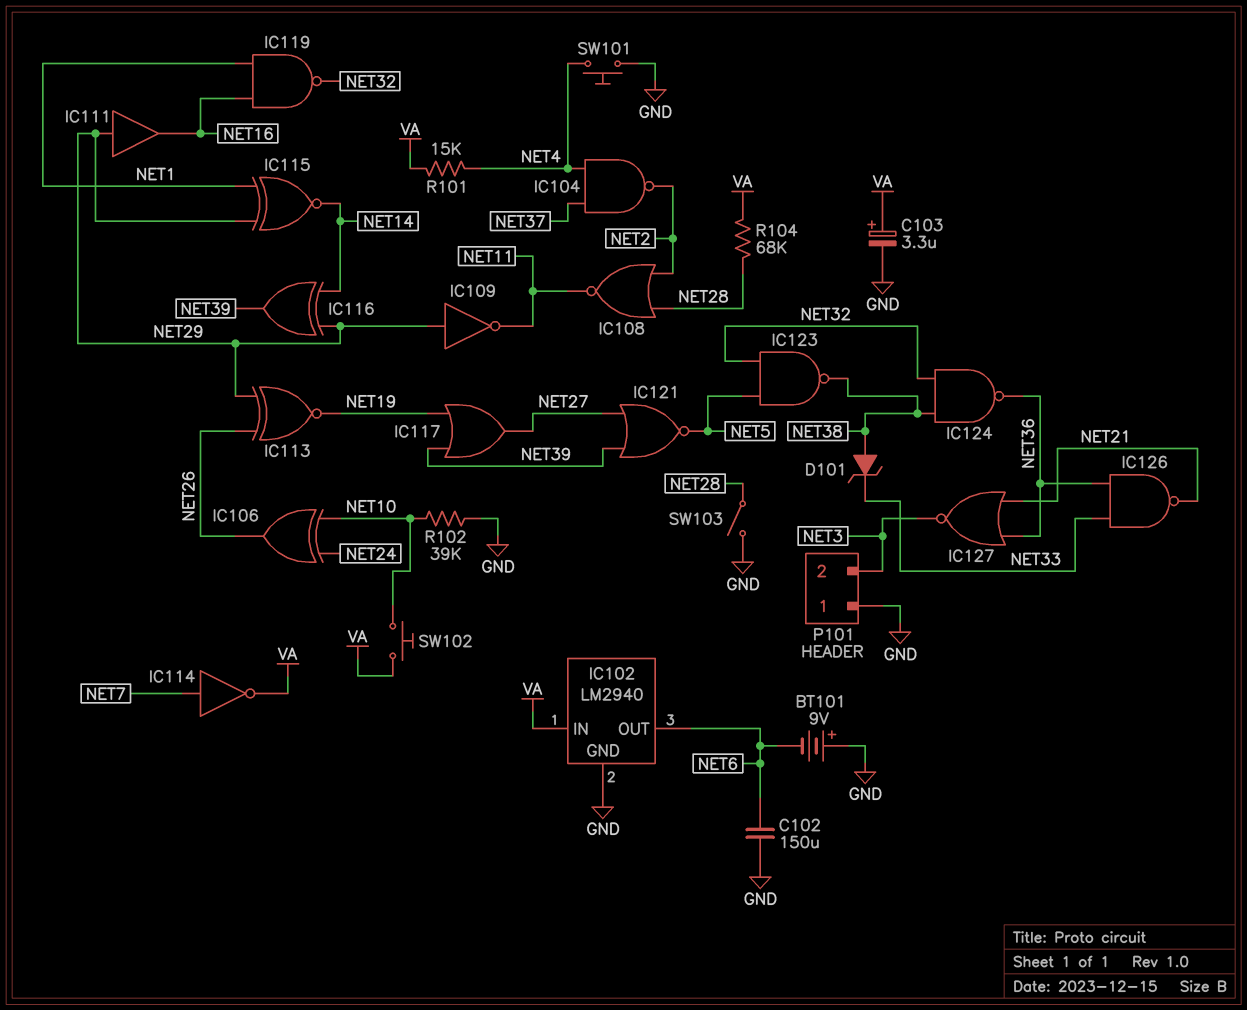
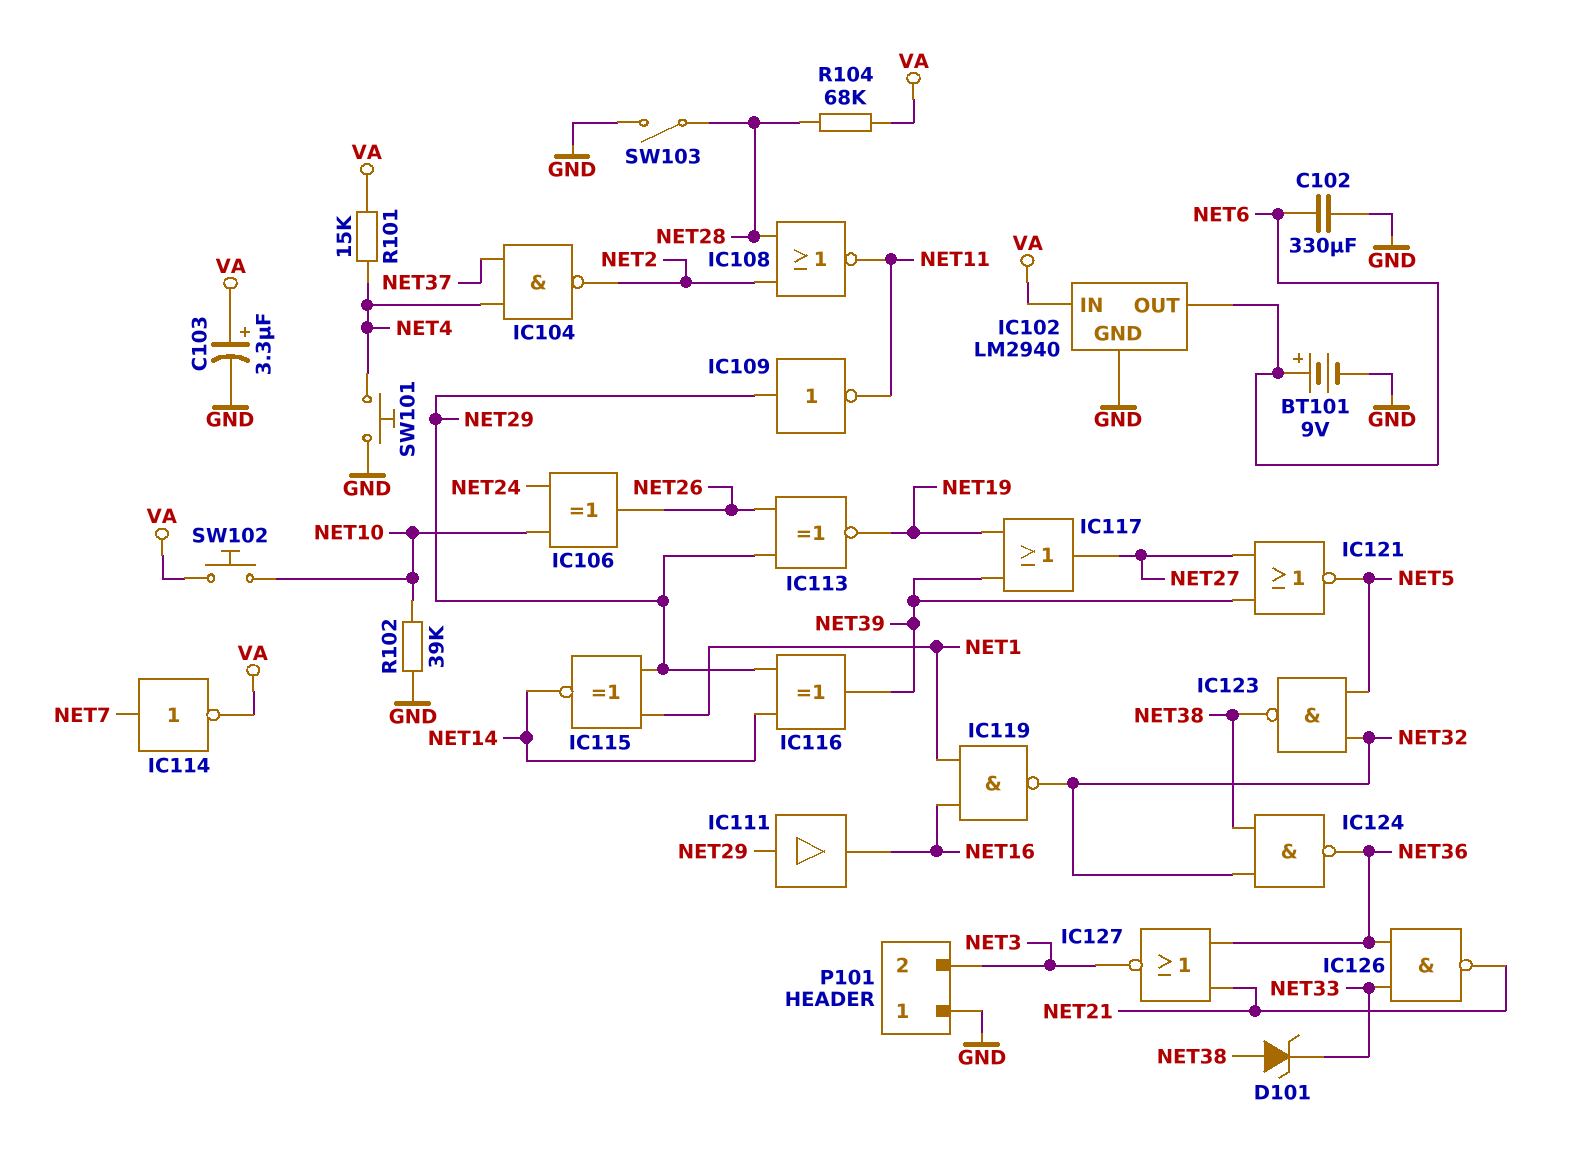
BT101: 9V (plus GND, minus NET6) -> 9V (plus NET6, minus GND)
C102: 150uF (GND, NET6) -> 330uF (GND, NET6)

